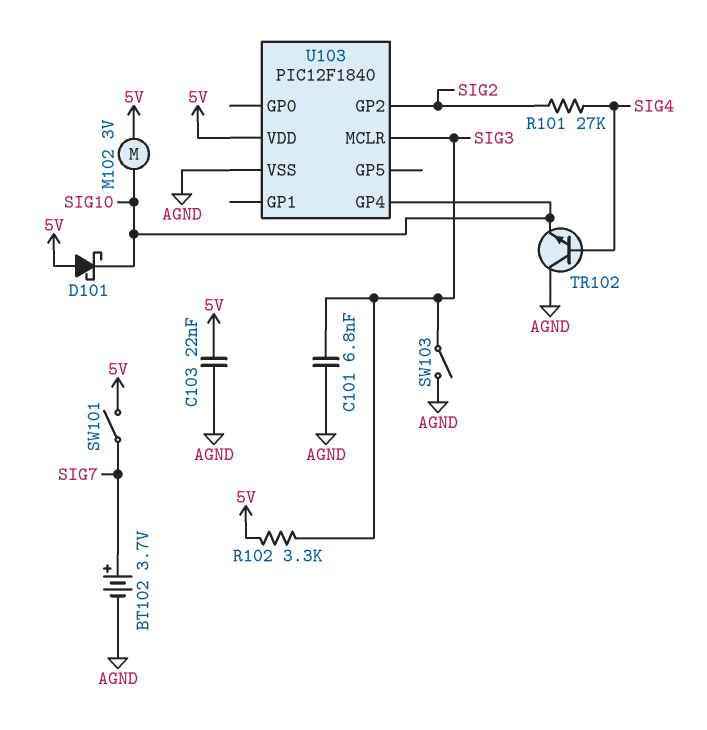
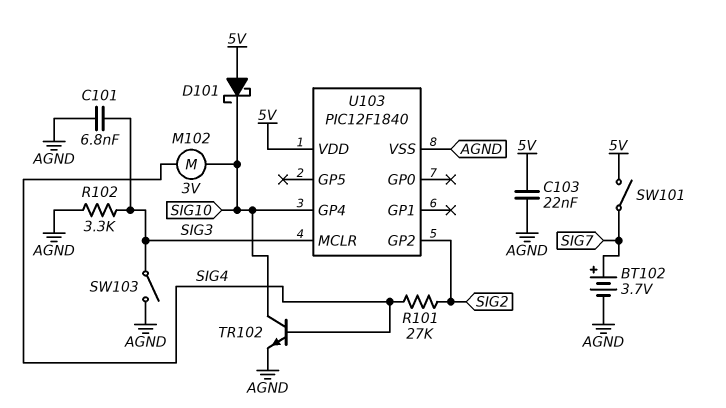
M102: motor 3V (5V, SIG10) -> motor 3V (SIG4, SIG10)
R102: 3.3k (5V, SIG3) -> 3.3k (AGND, SIG3)
TR102: NPN (B SIG4, C AGND, E SIG10) -> NPN (B SIG4, C SIG10, E AGND)

